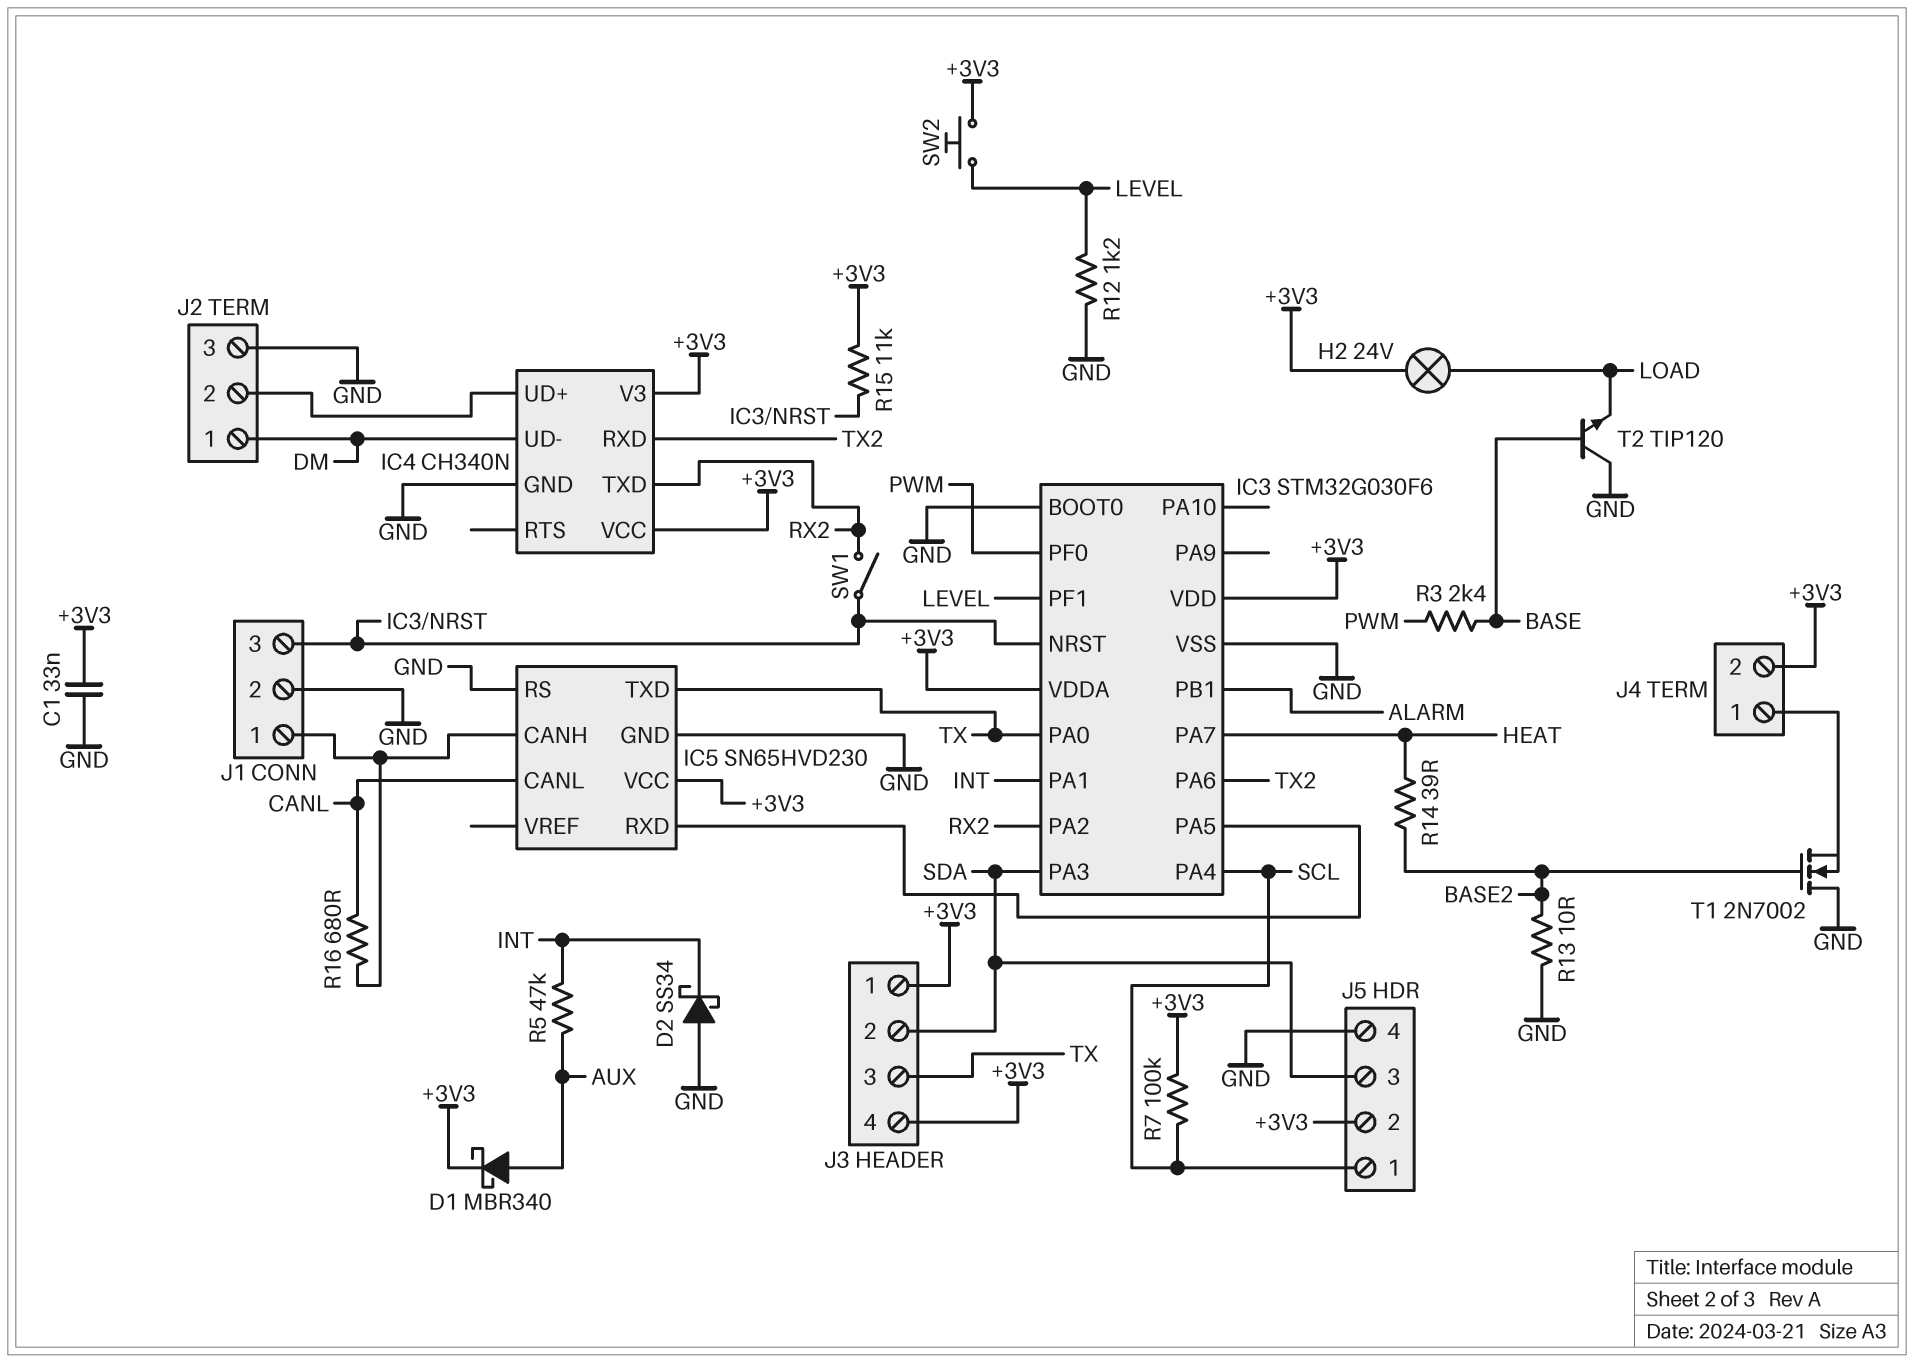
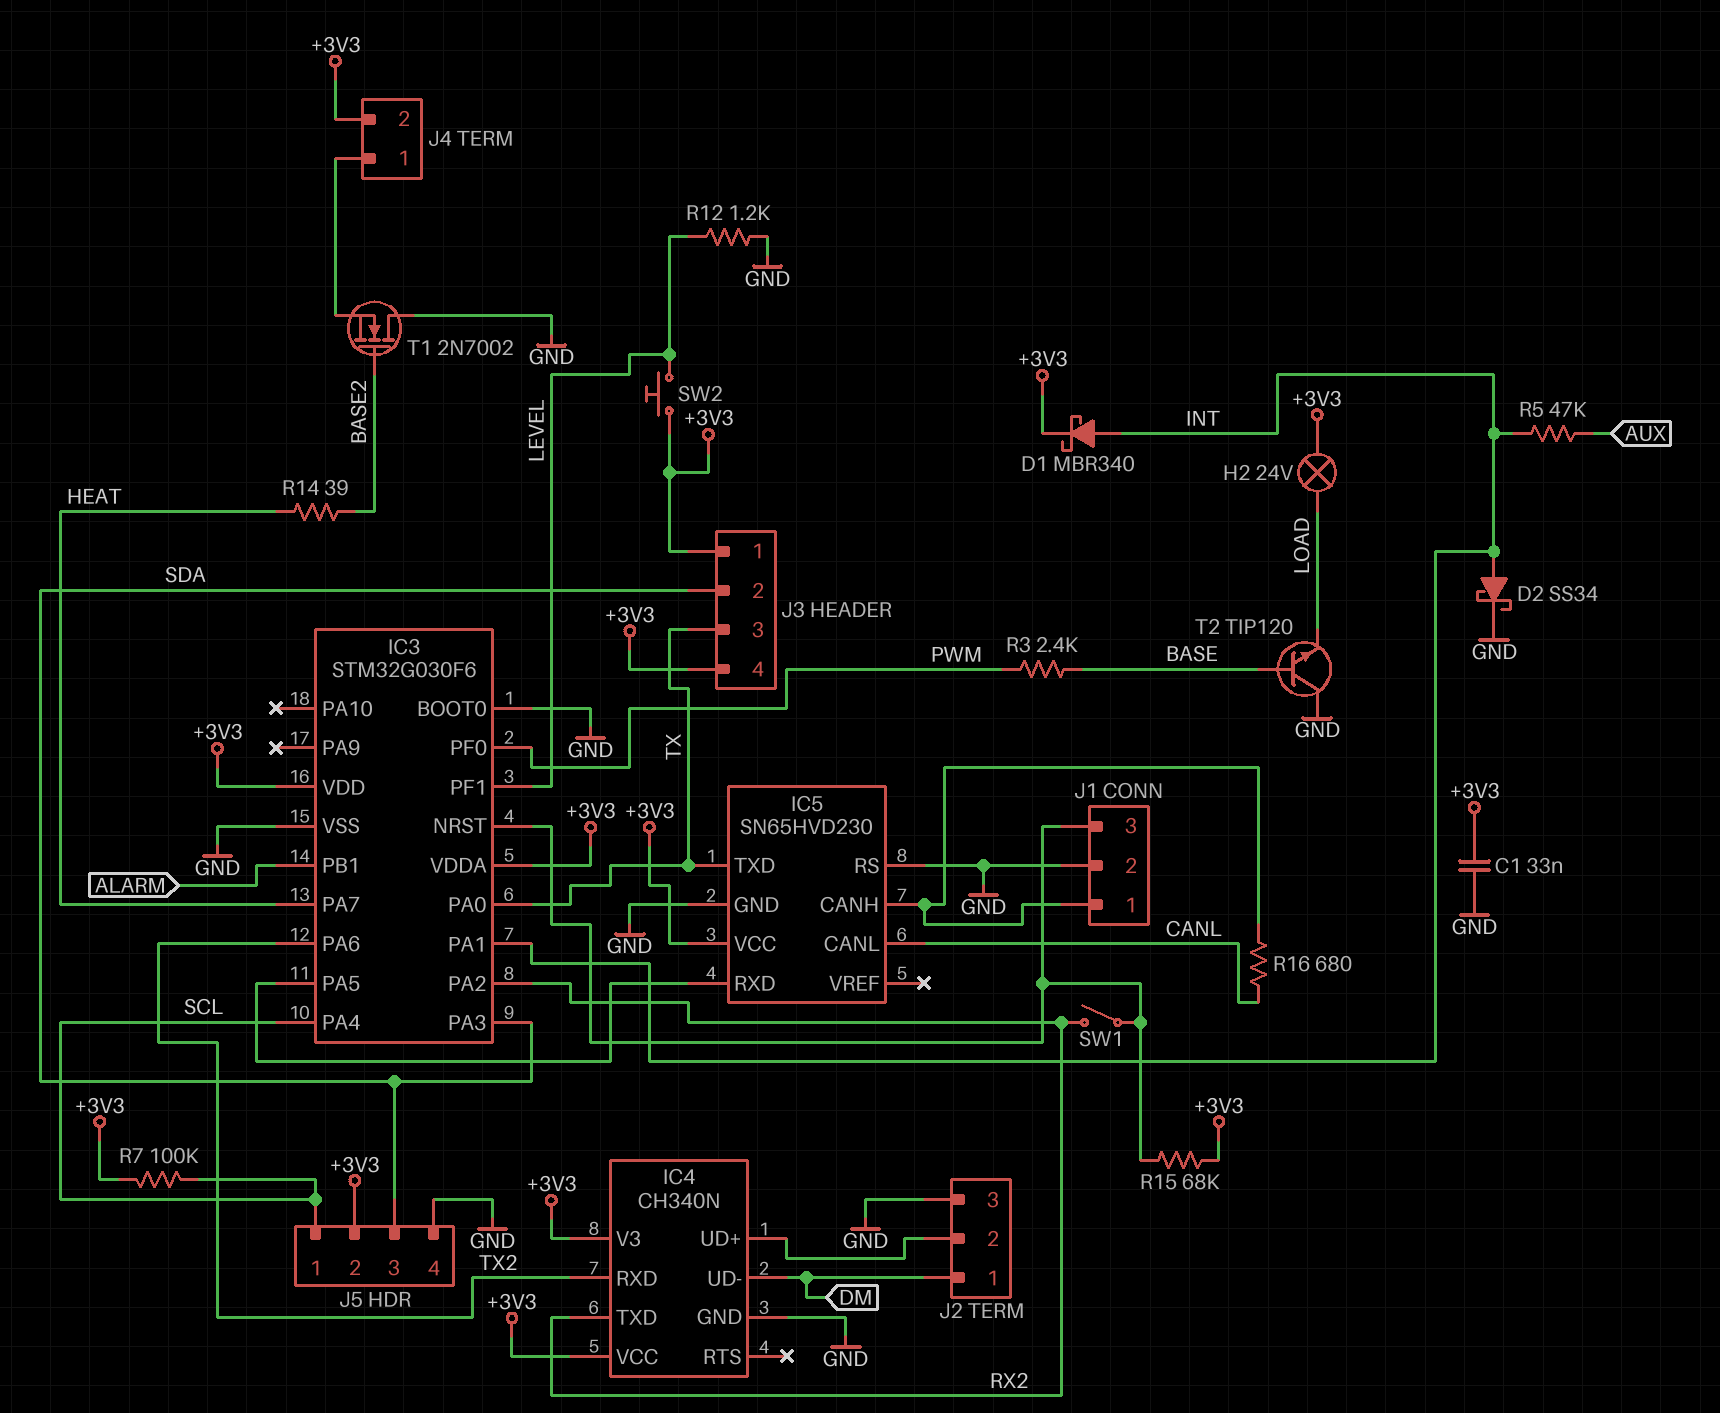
D1: schottky MBR340 (A AUX, K +3V3) -> schottky MBR340 (A INT, K +3V3)
D2: schottky SS34 (A GND, K INT) -> schottky SS34 (A INT, K GND)
R13: 10 (BASE2, GND) -> none
R15: 11k (+3V3, IC3/NRST) -> 68k (+3V3, IC3/NRST)

